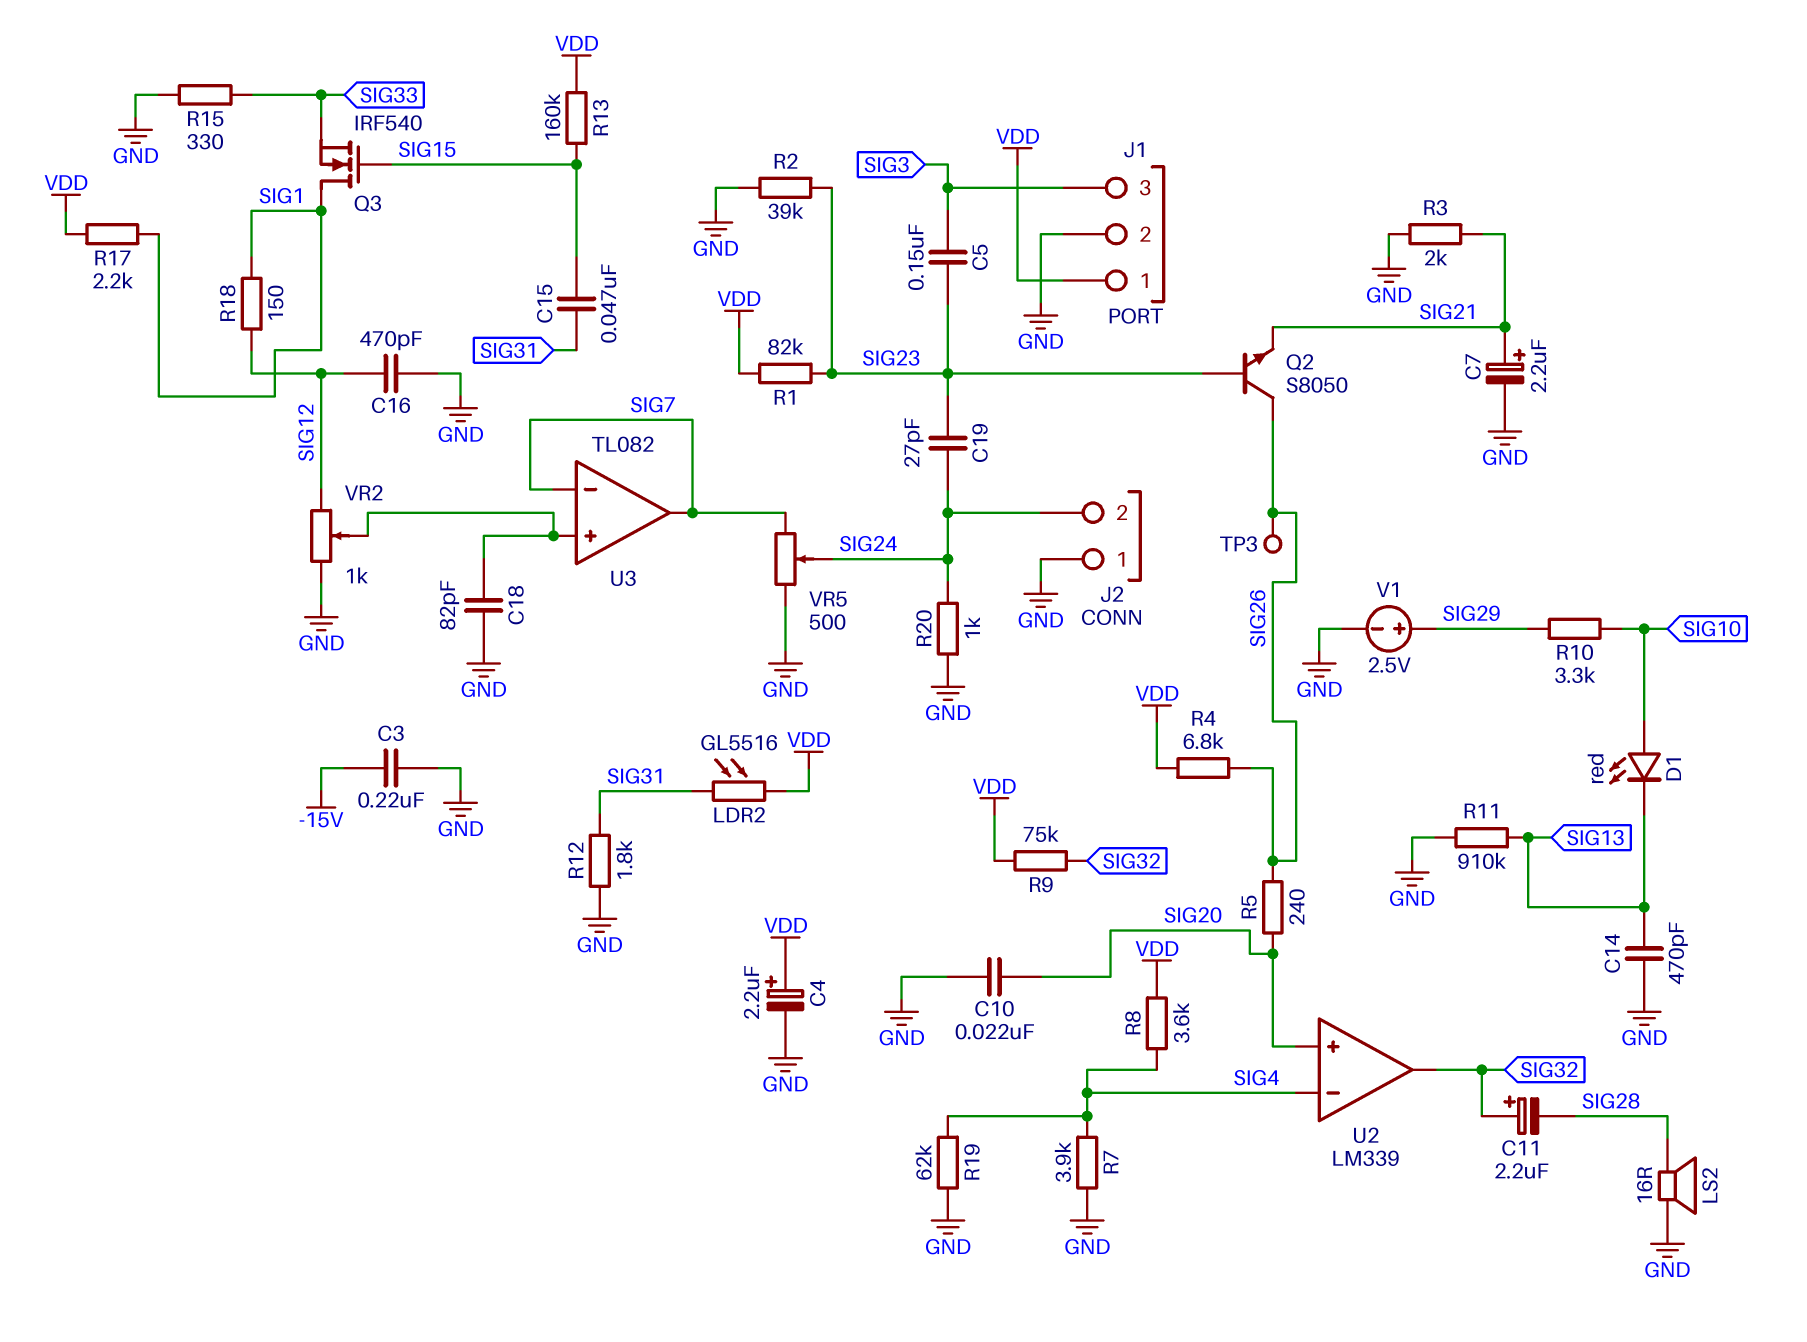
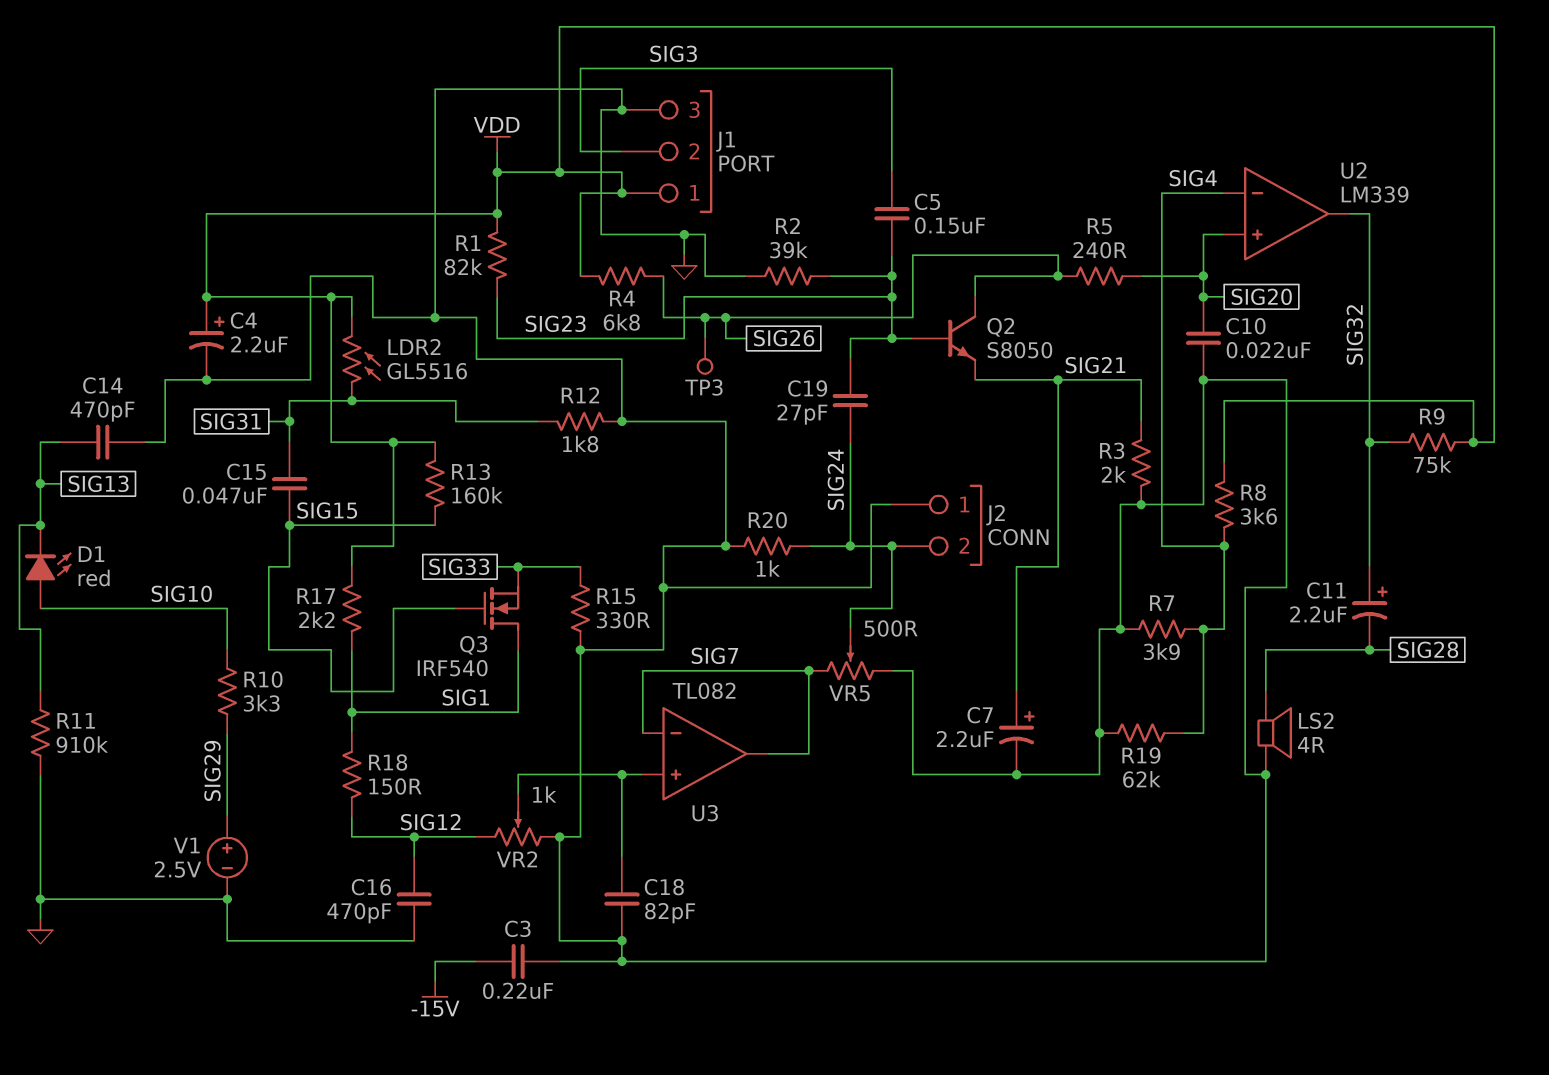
J1 pin 2: GND -> SIG3
J1 pin 3: SIG3 -> GND
LS2: speaker 16R (GND, SIG28) -> speaker 4R (GND, SIG28)

